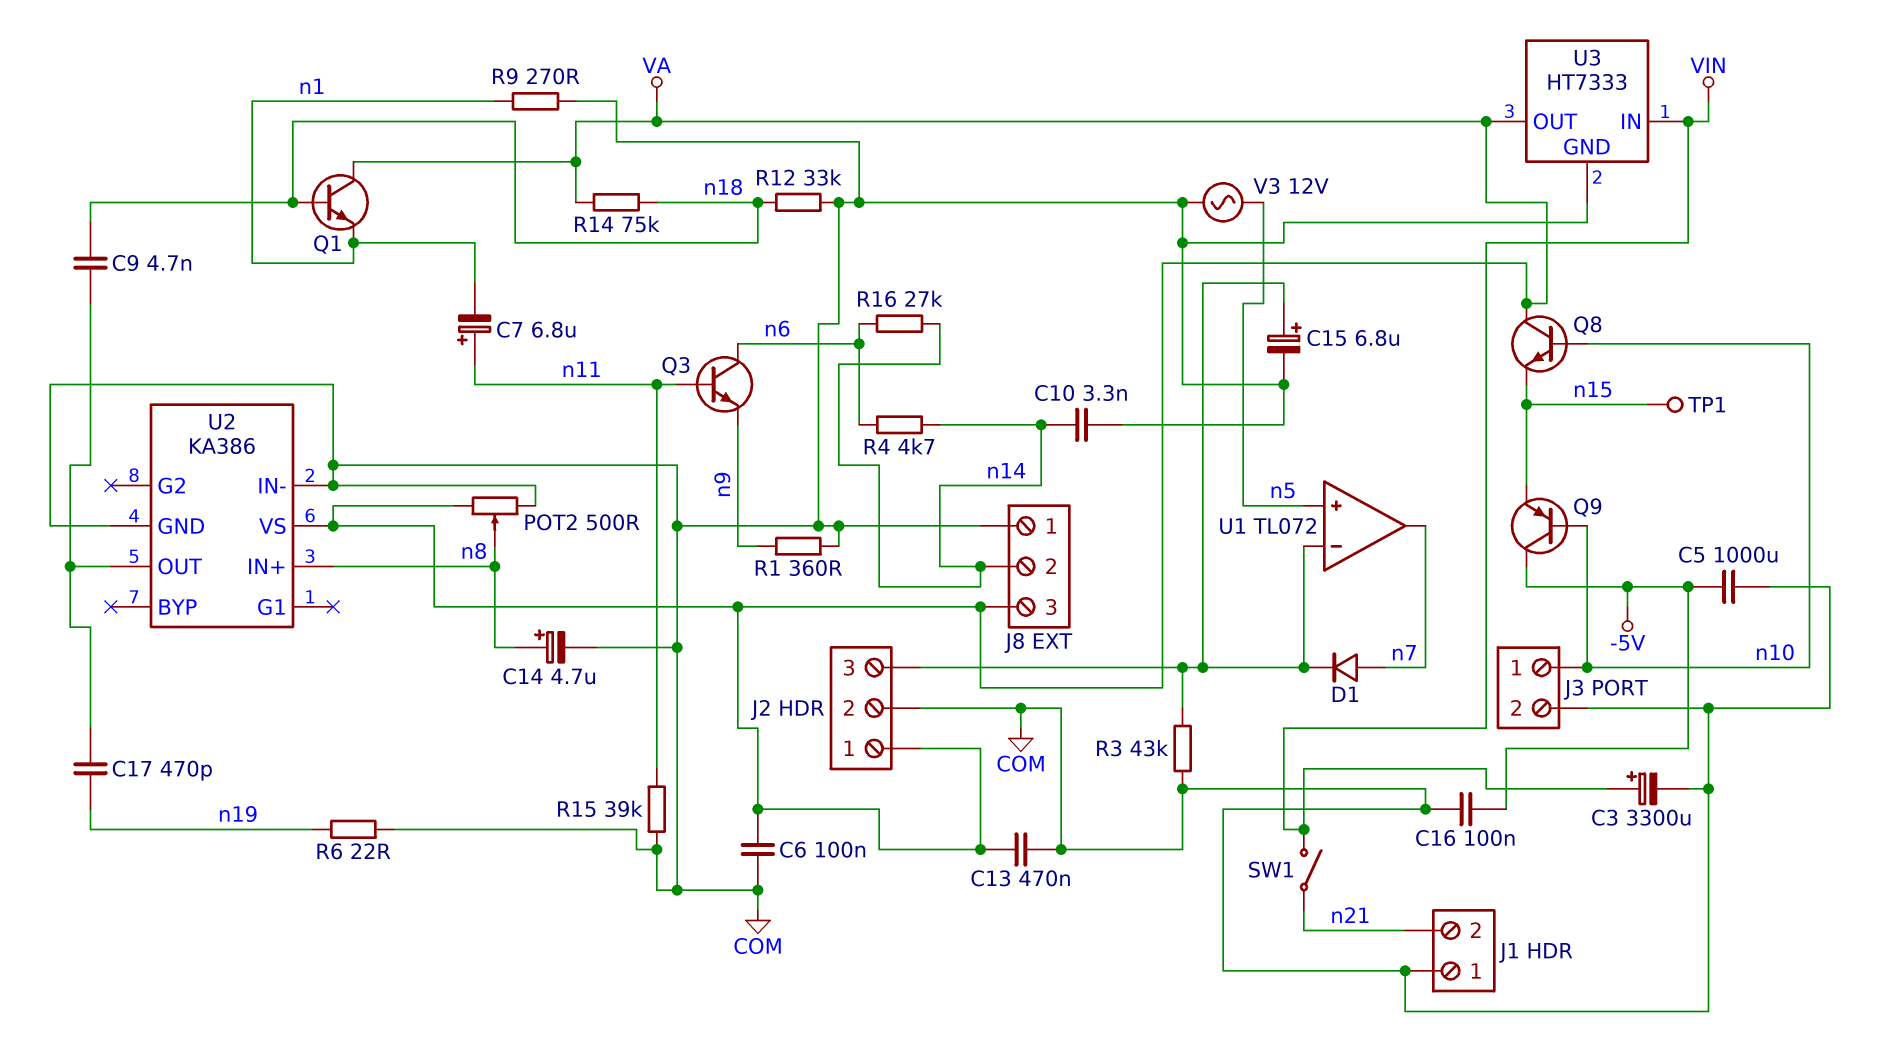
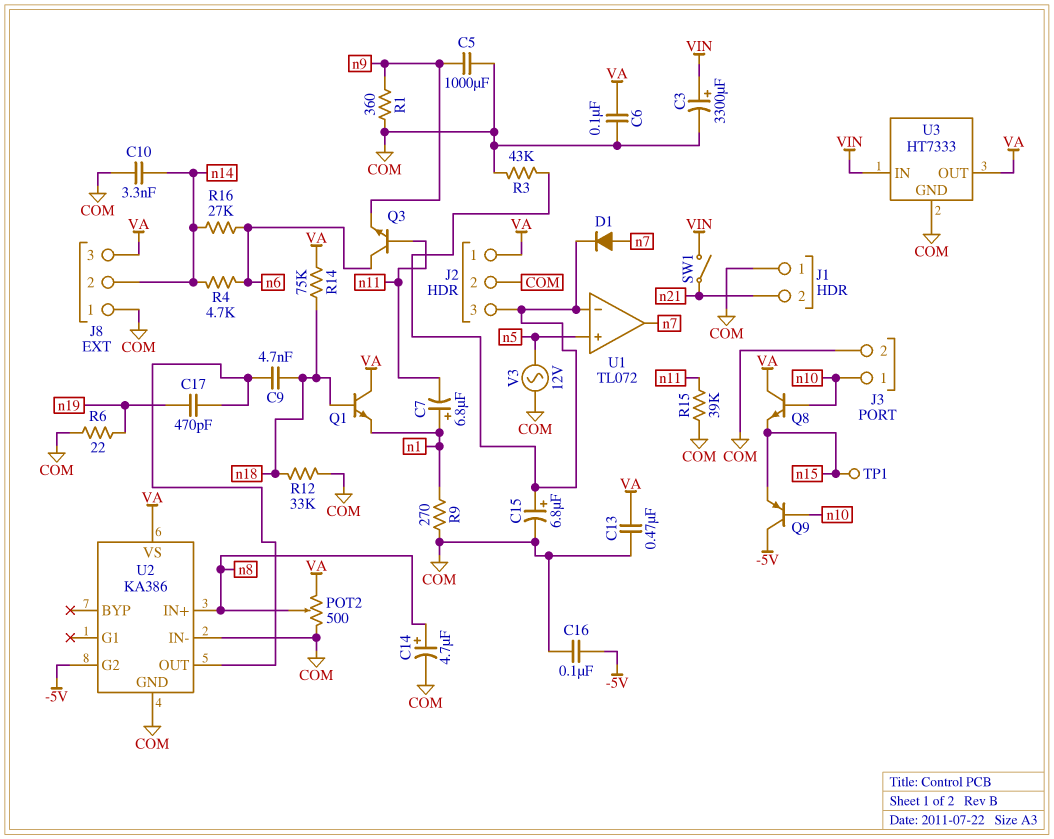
C5: 1000uF (-5V, COM) -> 1000uF (COM, n9)
C7: 6.8uF (plus n11, minus n1) -> 6.8uF (plus n1, minus n11)
U2 pin G2: none -> -5V

